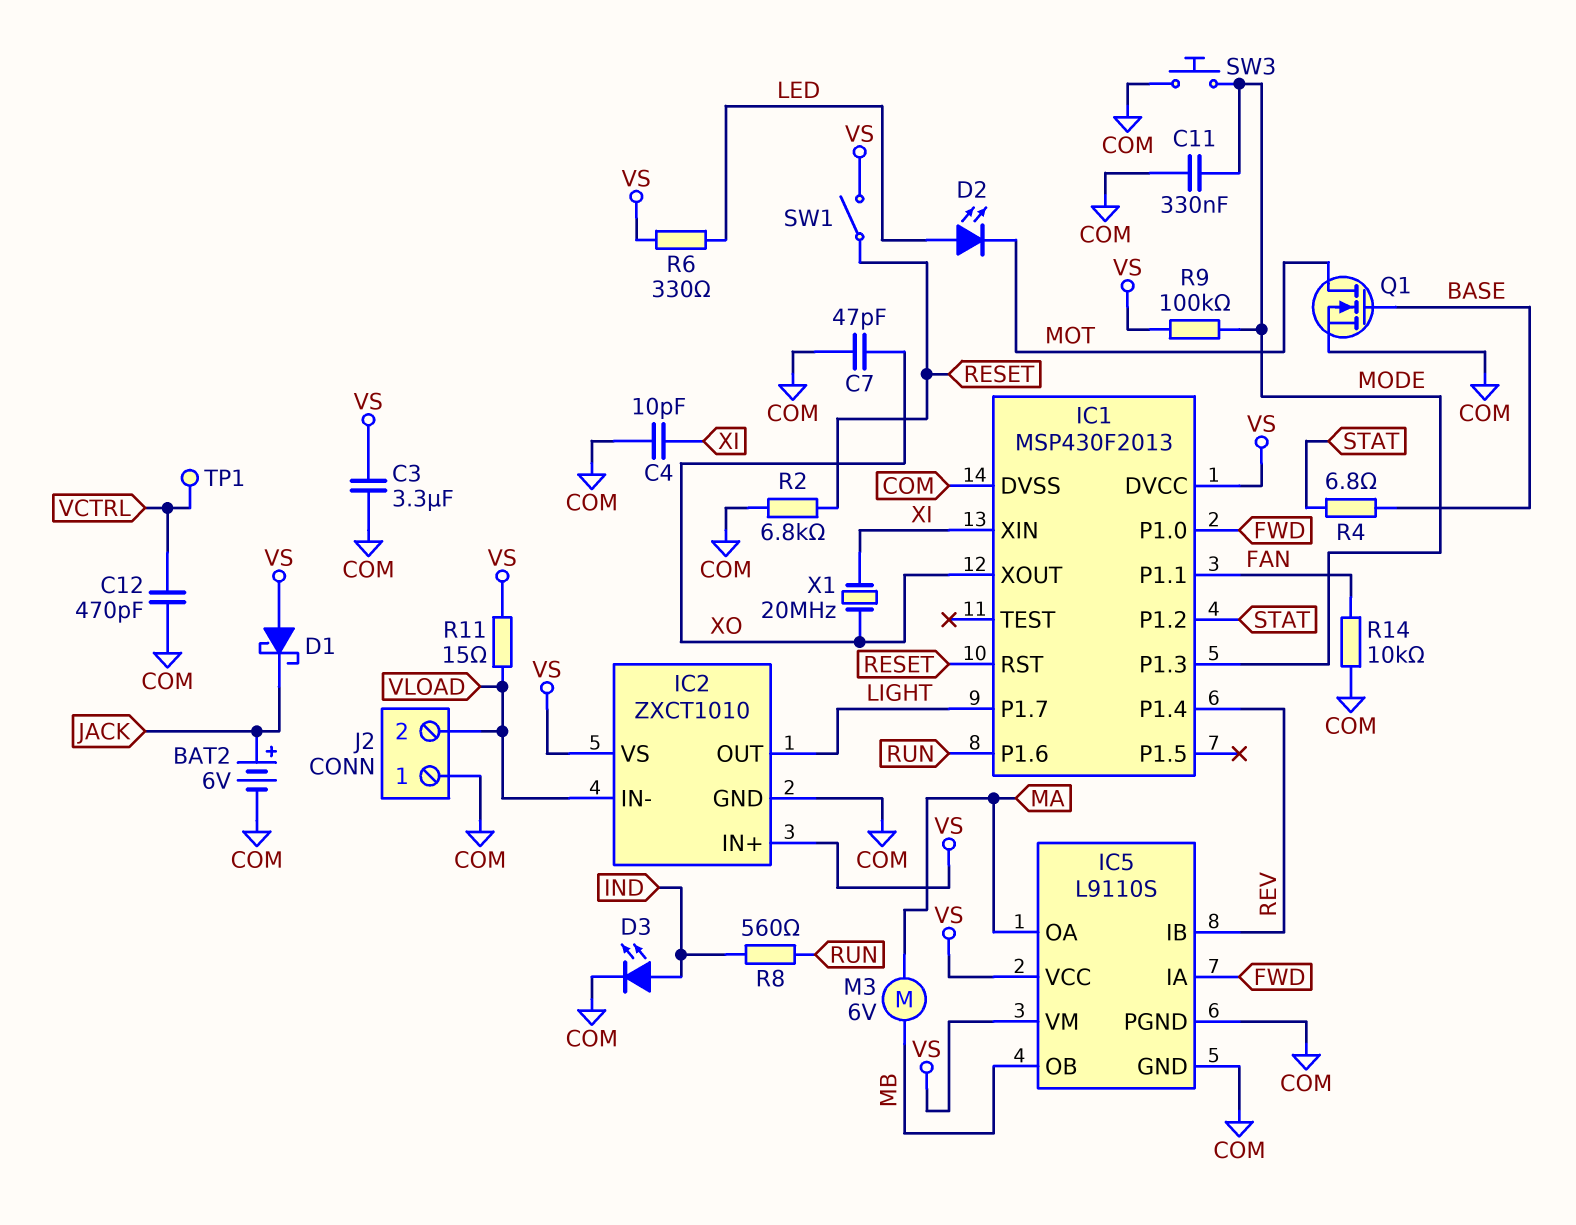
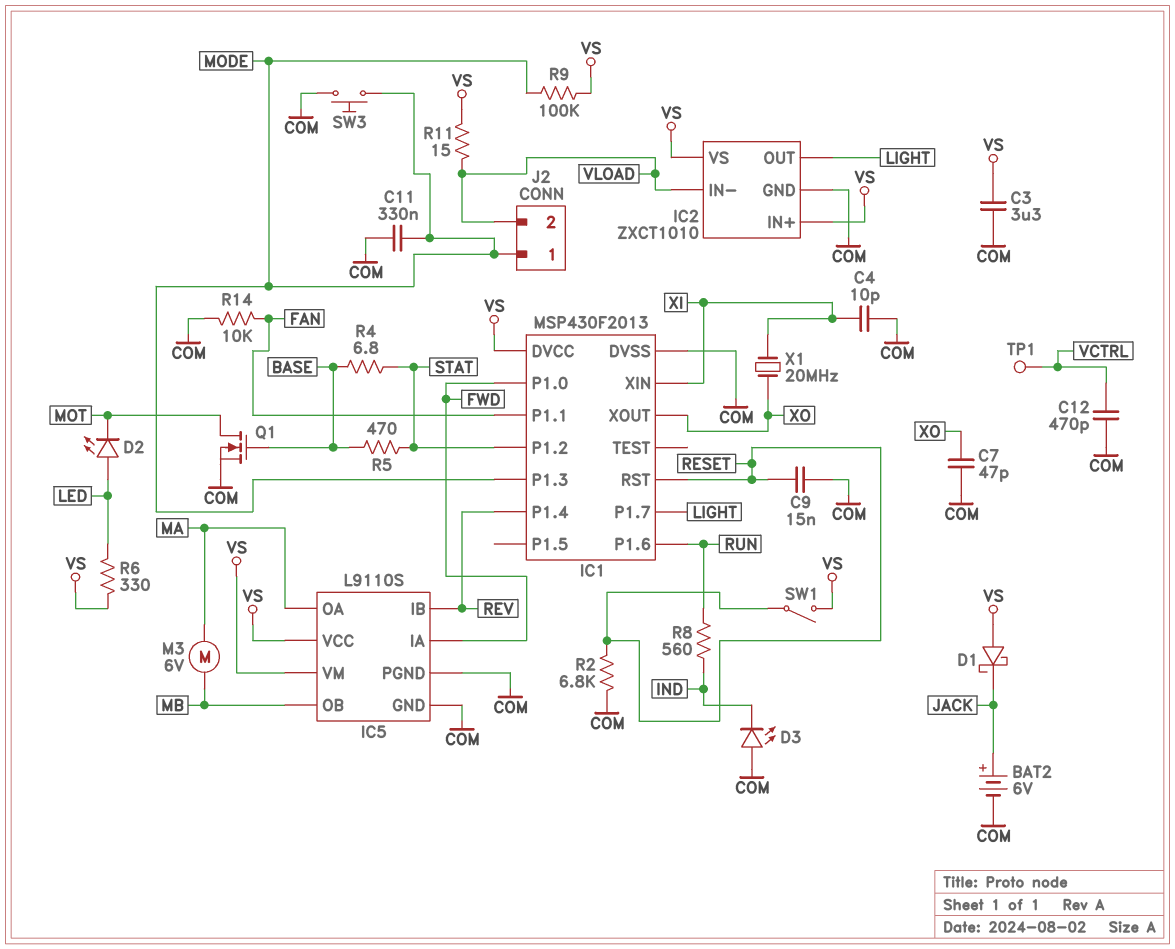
C9: none -> 15nF (COM, RESET)
D3: LED (A IND, K COM) -> LED (A COM, K IND)
J2 pin 1: COM -> MODE
R5: none -> 470 (BASE, STAT)

